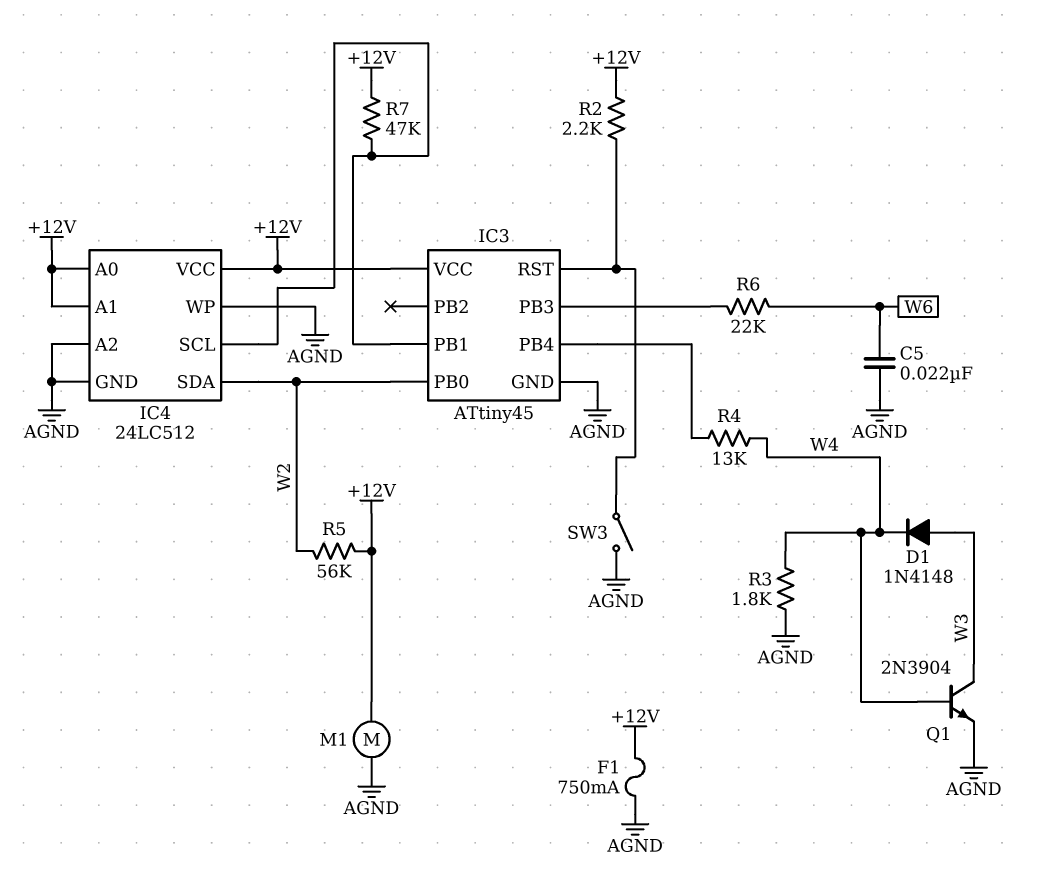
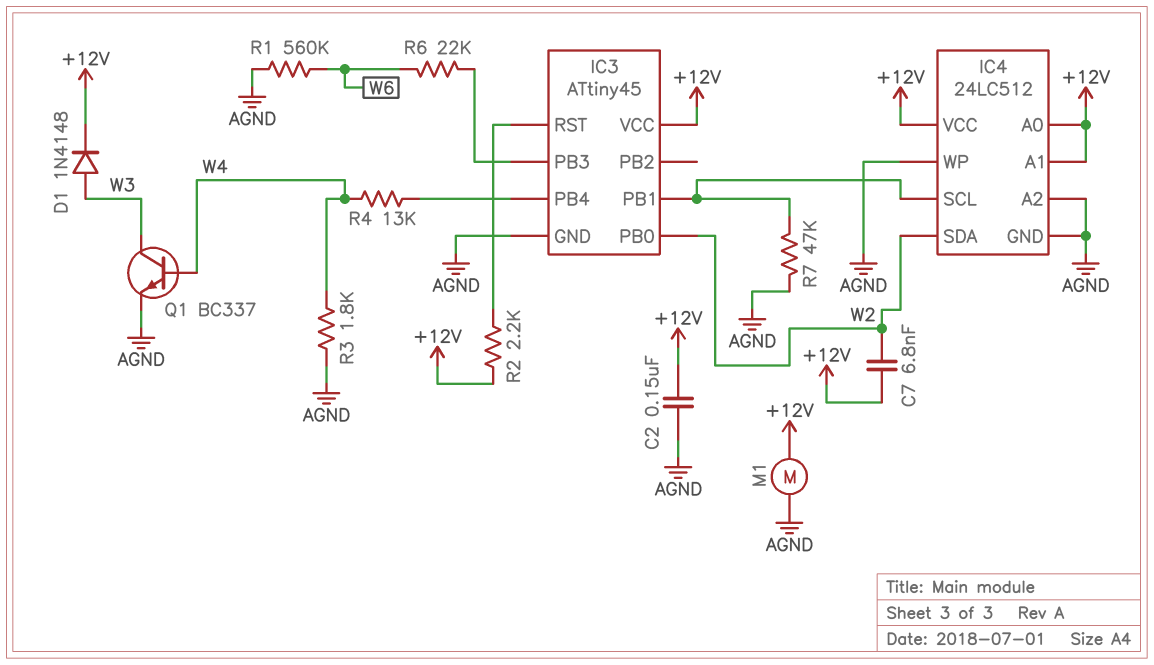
C2: none -> 150nF (+12V, AGND)
C5: 22nF (AGND, W6) -> none
C7: none -> 6.8nF (+12V, W2)
D1: diode 1N4148 (A W3, K W4) -> diode 1N4148 (A W3, K +12V)
F1: 750mA (+12V, AGND) -> none
Q1: NPN 2N3904 (B W4, C W3, E AGND) -> NPN BC337 (B W4, C W3, E AGND)
R1: none -> 560k (AGND, W6)
R5: 56k (+12V, W2) -> none
R7: 47k (+12V, IC3/PB1) -> 47k (AGND, IC3/PB1)
SW3: switch (AGND, IC3/RST) -> none

